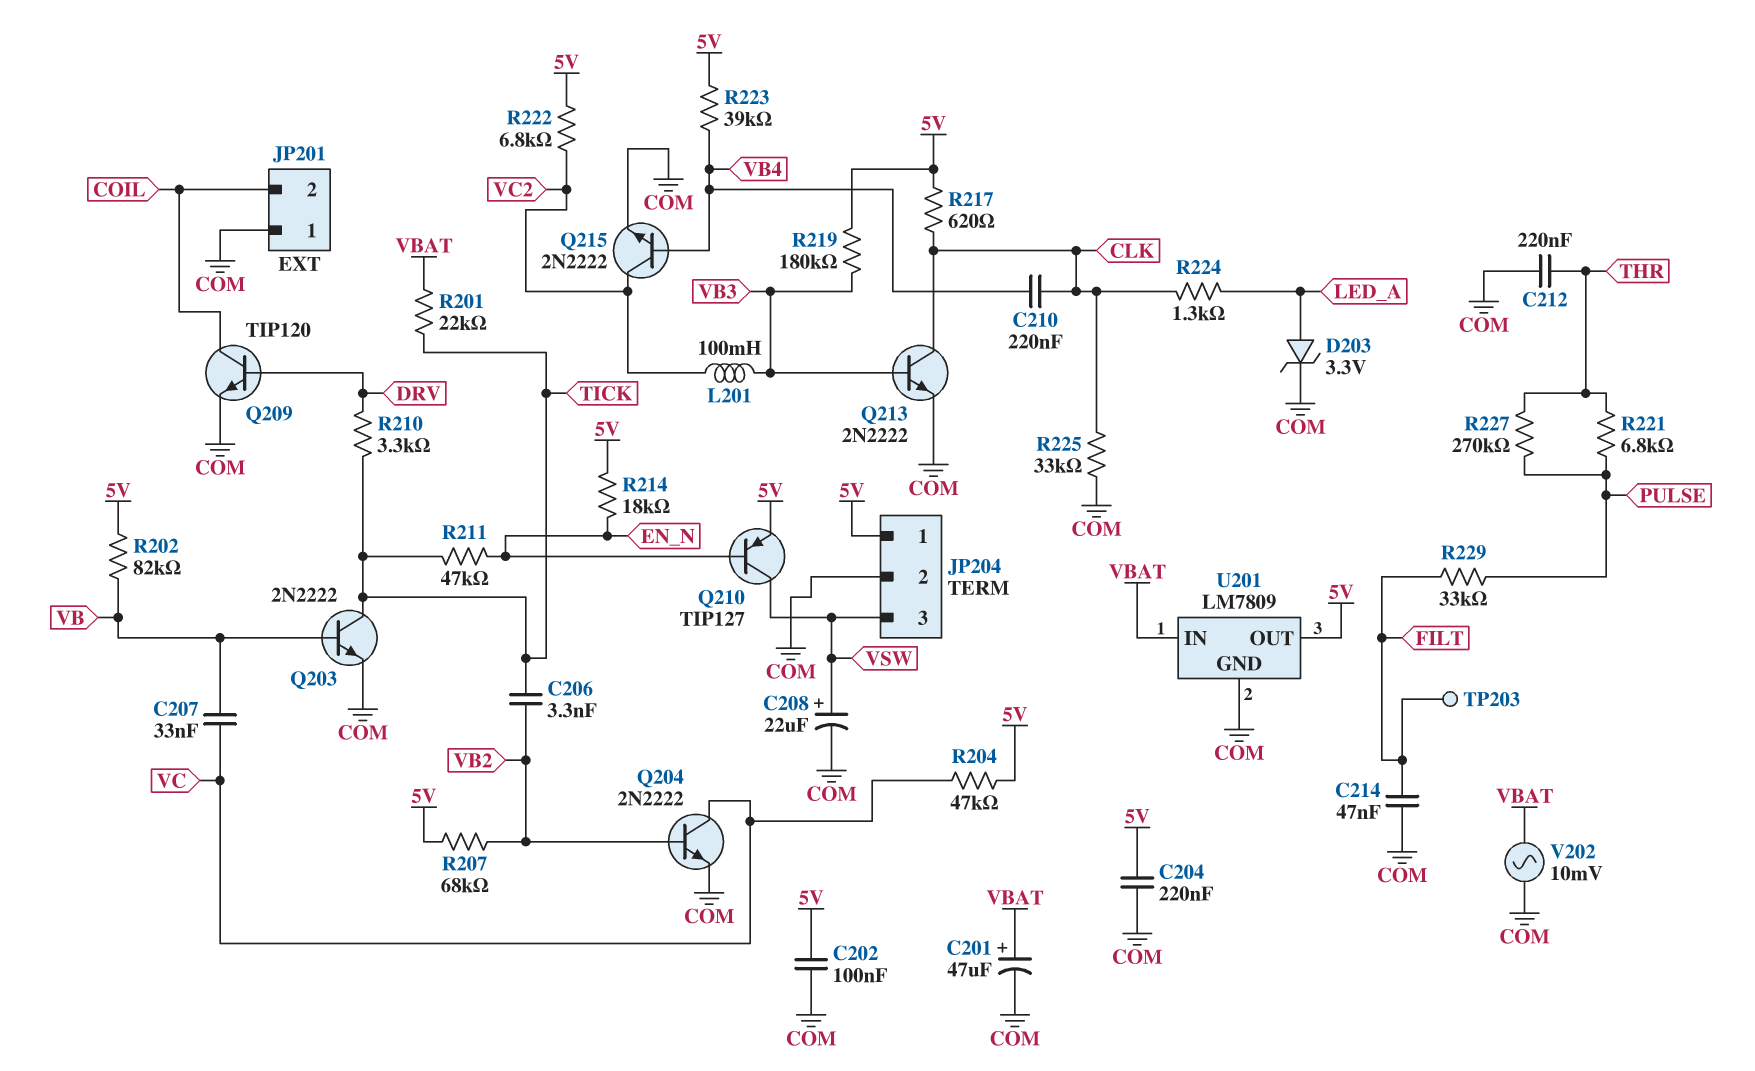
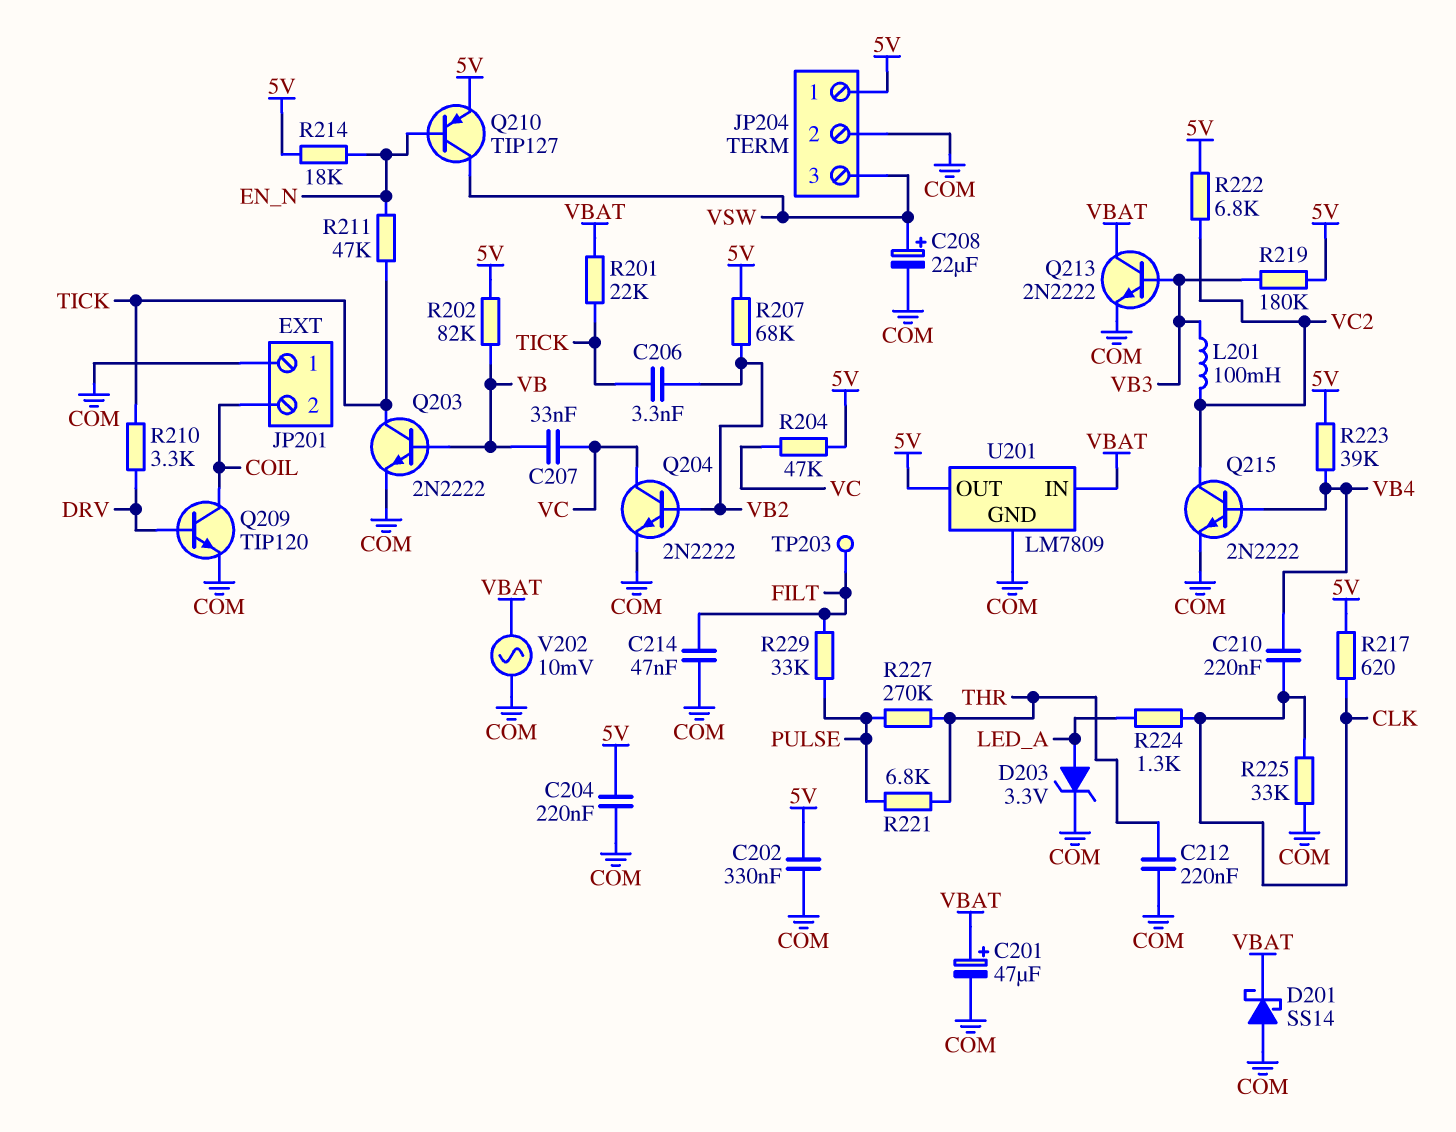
C202: 100nF (5V, COM) -> 330nF (5V, COM)
D201: none -> schottky SS14 (A COM, K VBAT)
Q213: NPN 2N2222 (B VB3, C CLK, E COM) -> NPN 2N2222 (B VB3, C VBAT, E COM)

